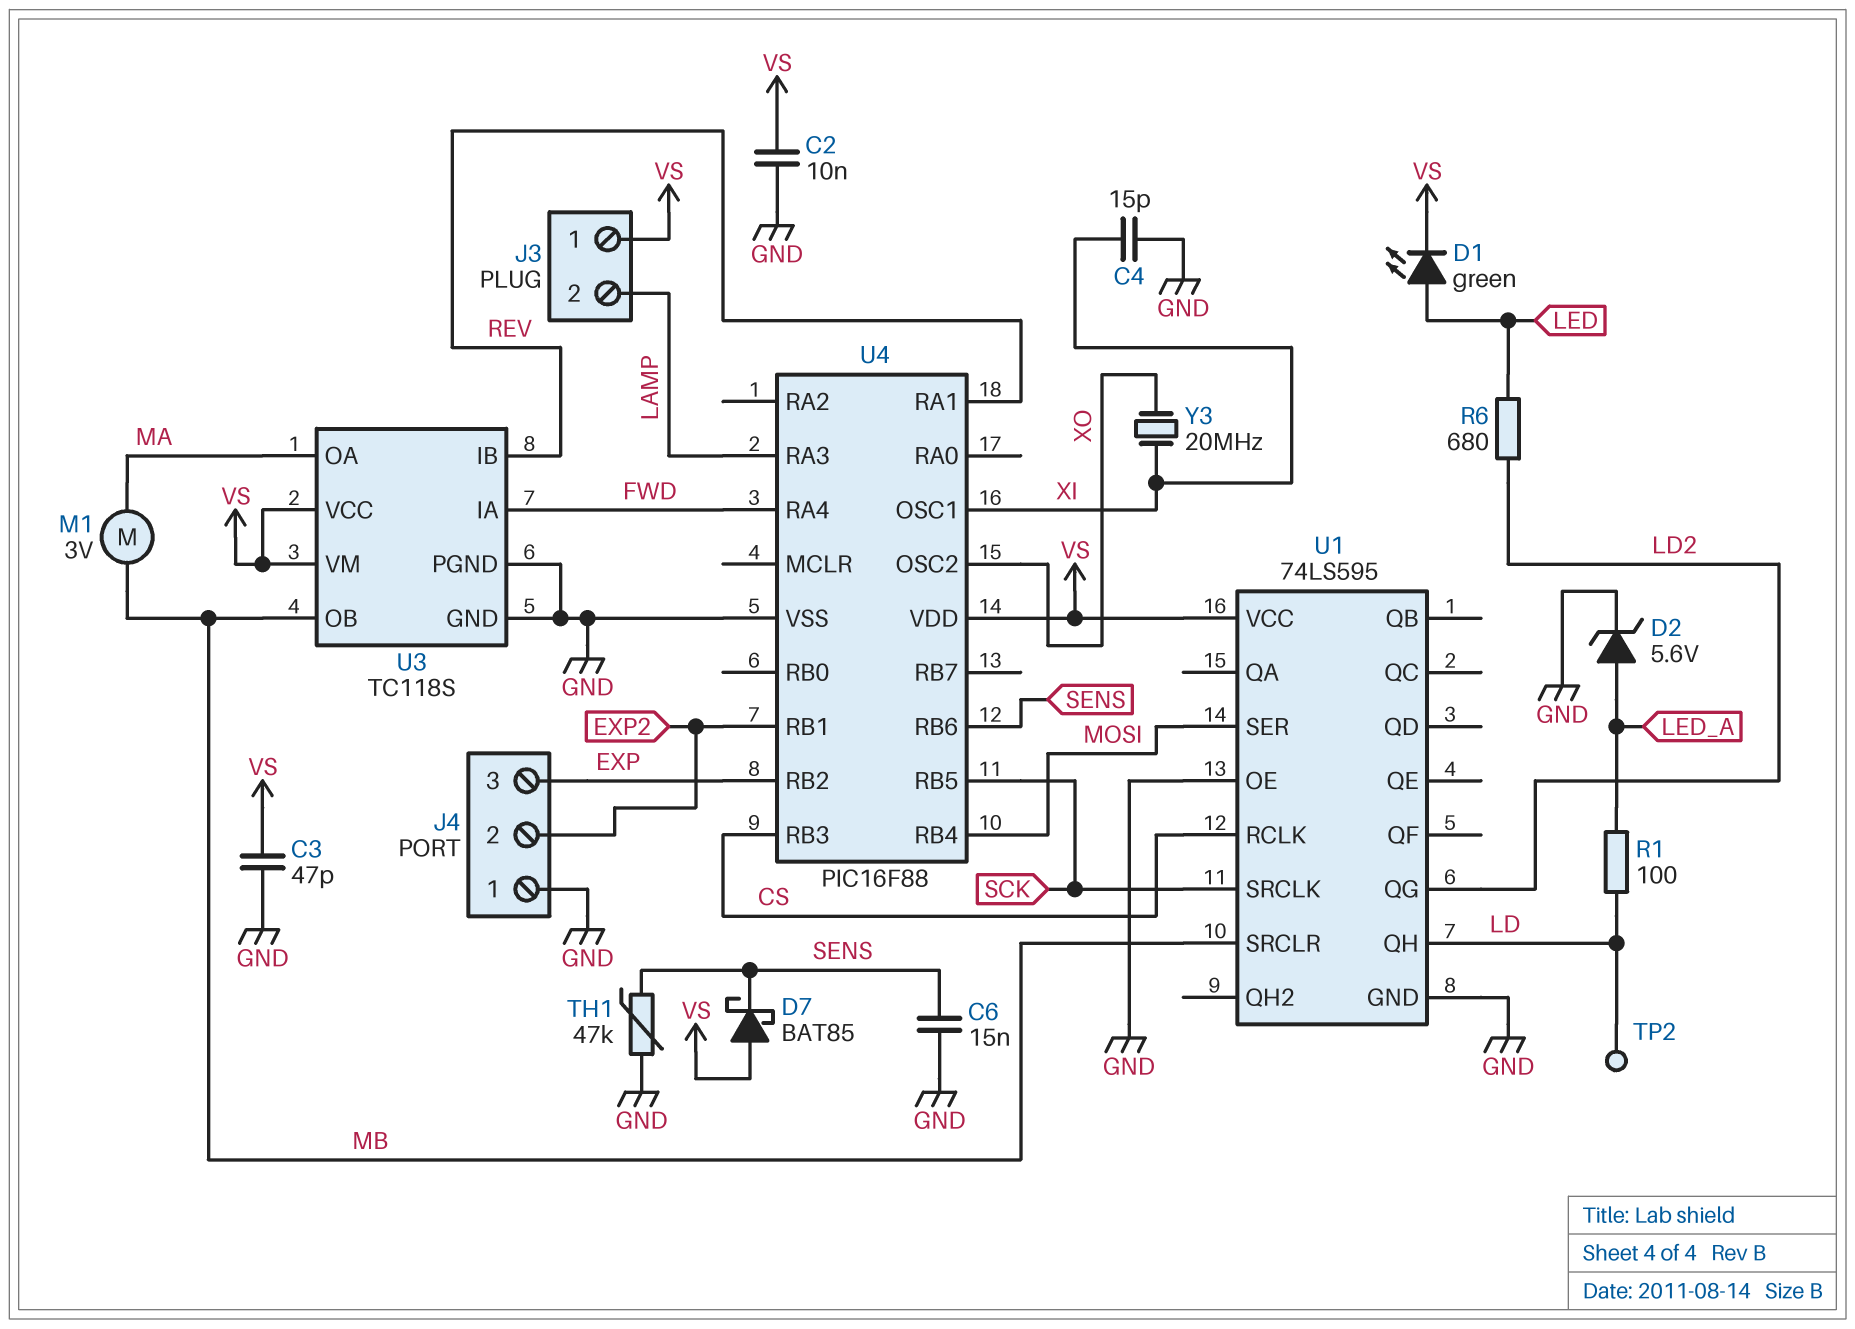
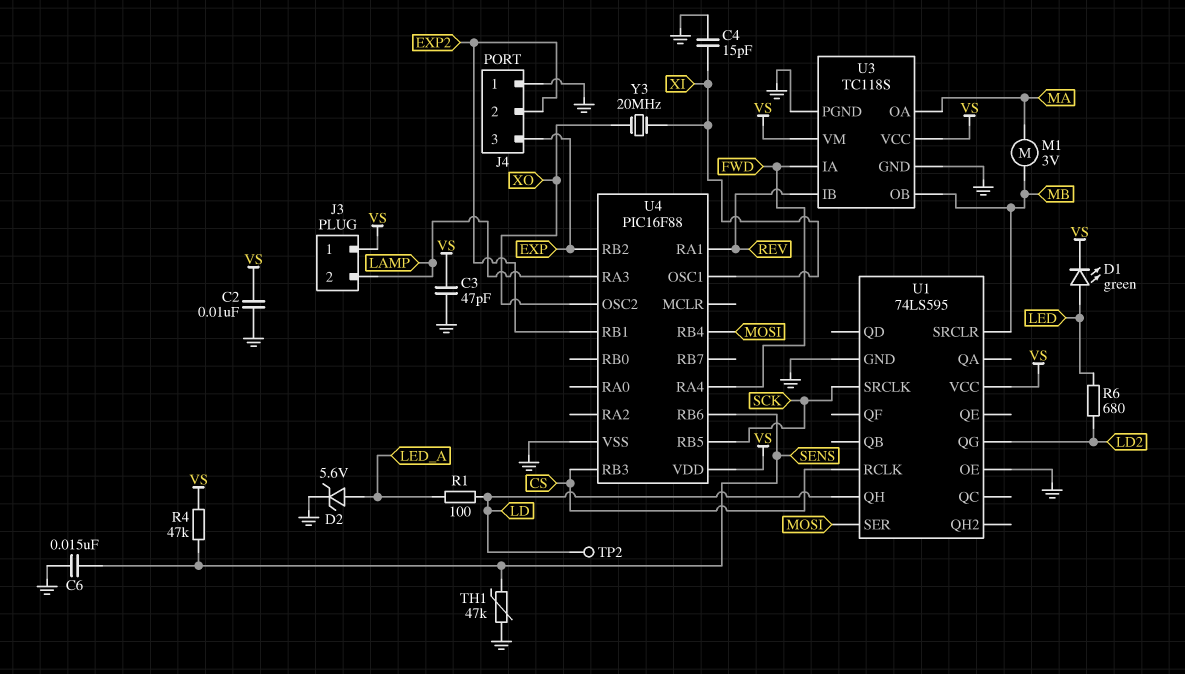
D7: schottky BAT85 (A VS, K SENS) -> none
R4: none -> 47k (SENS, VS)

